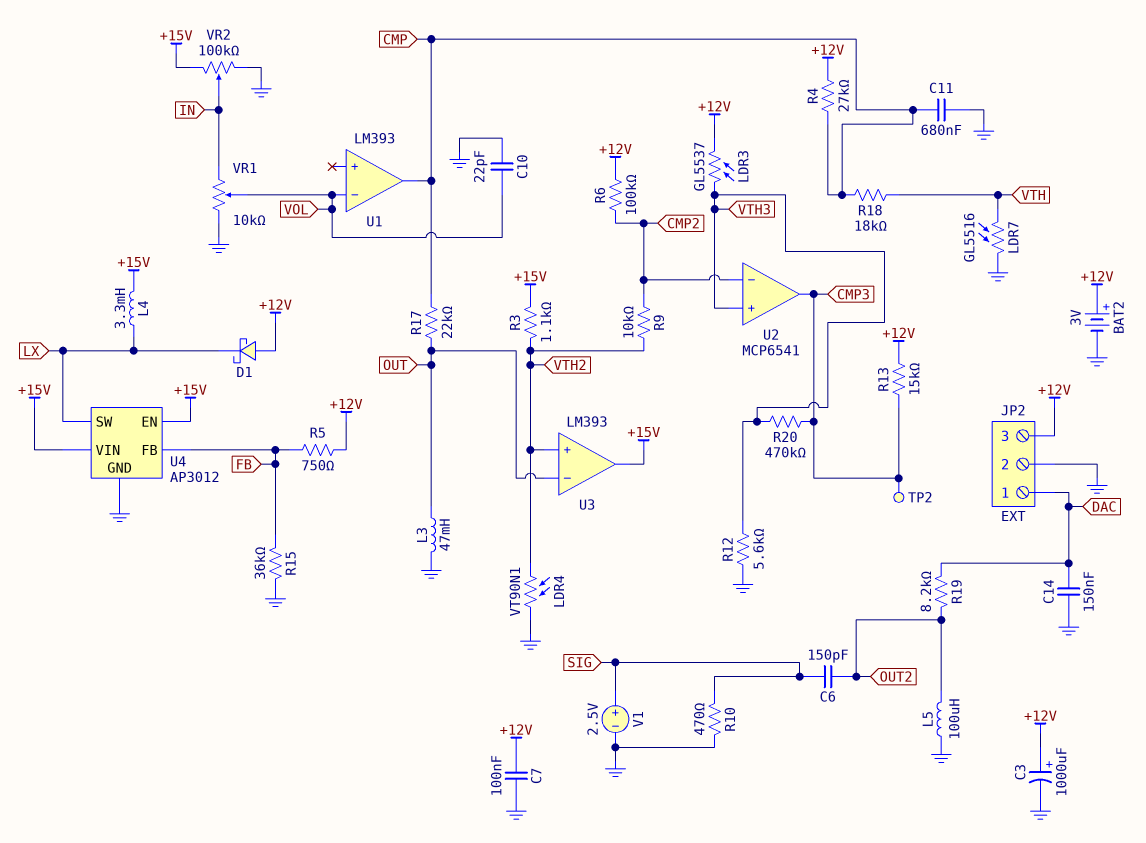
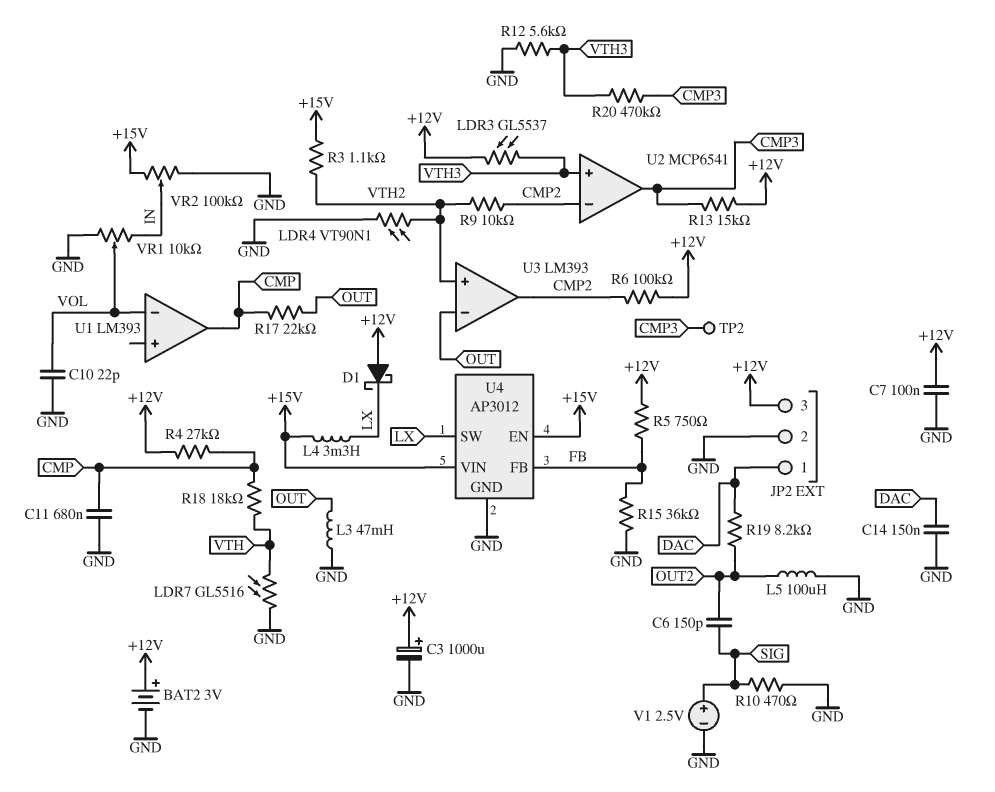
U3 pin out: +15V -> CMP2

